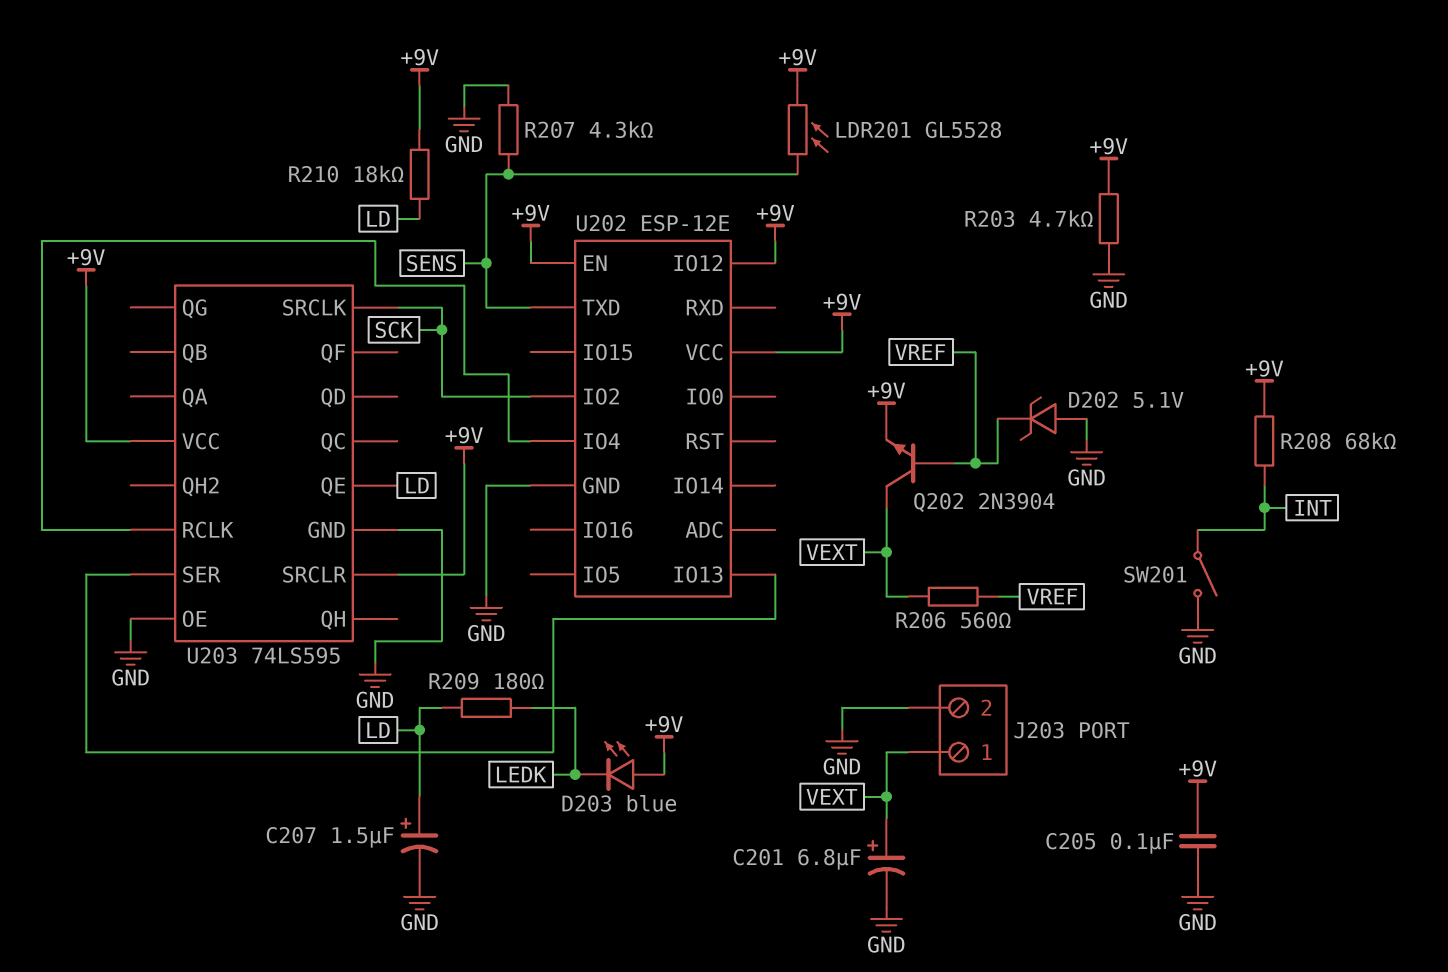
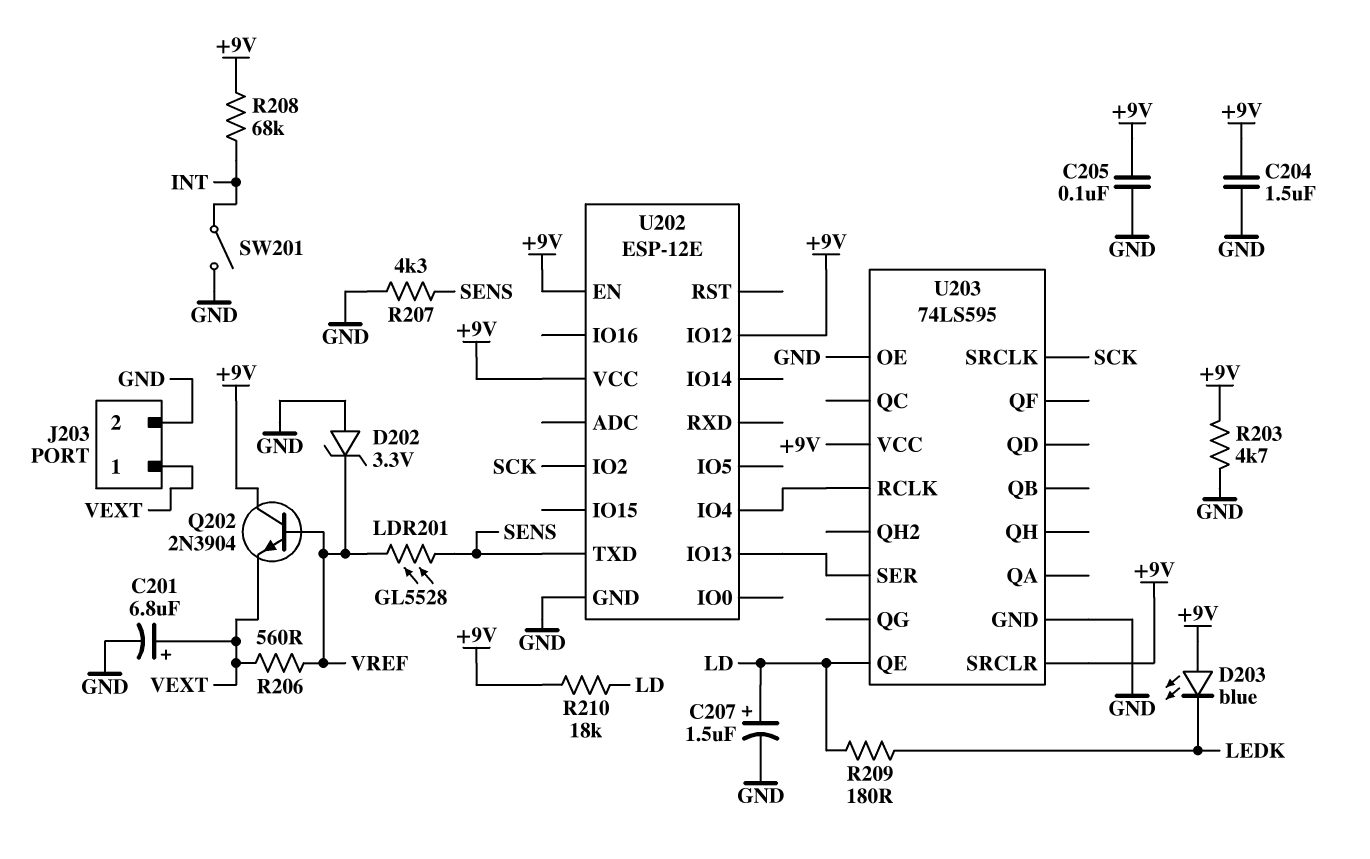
C204: none -> 1.5uF (+9V, GND)
D202: zener 5.1V (A GND, K VREF) -> zener 3.3V (A GND, K VREF)
LDR201: GL5528 (+9V, SENS) -> GL5528 (SENS, VREF)
Q202: NPN 2N3904 (B VREF, C VEXT, E +9V) -> NPN 2N3904 (B VREF, C +9V, E VEXT)

